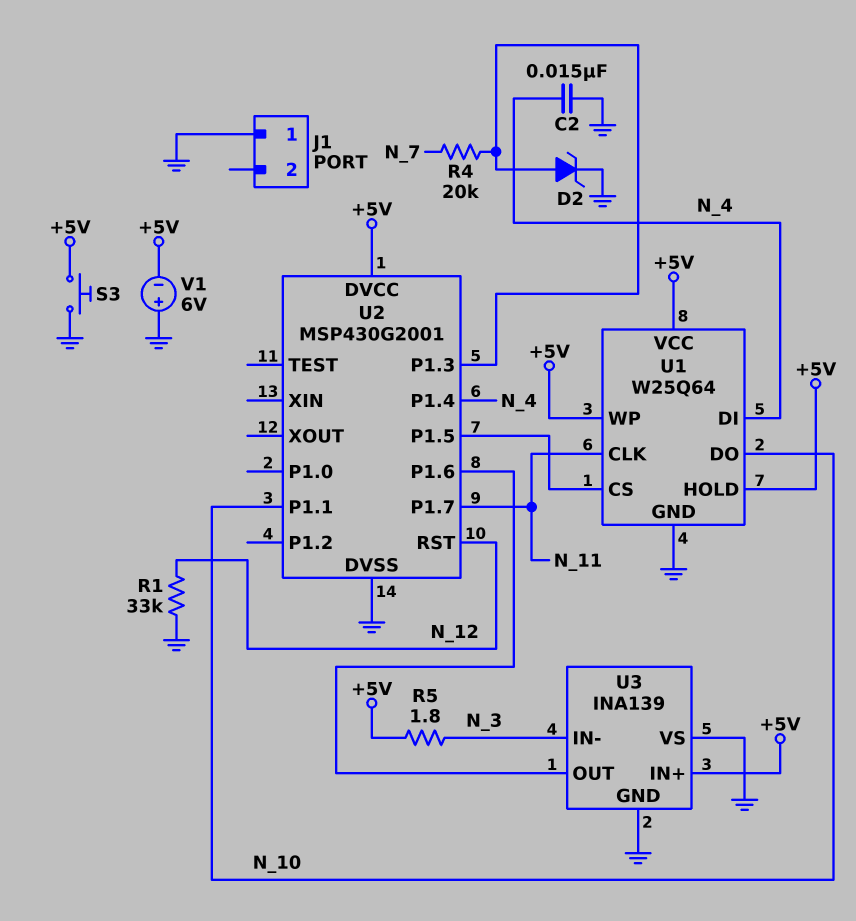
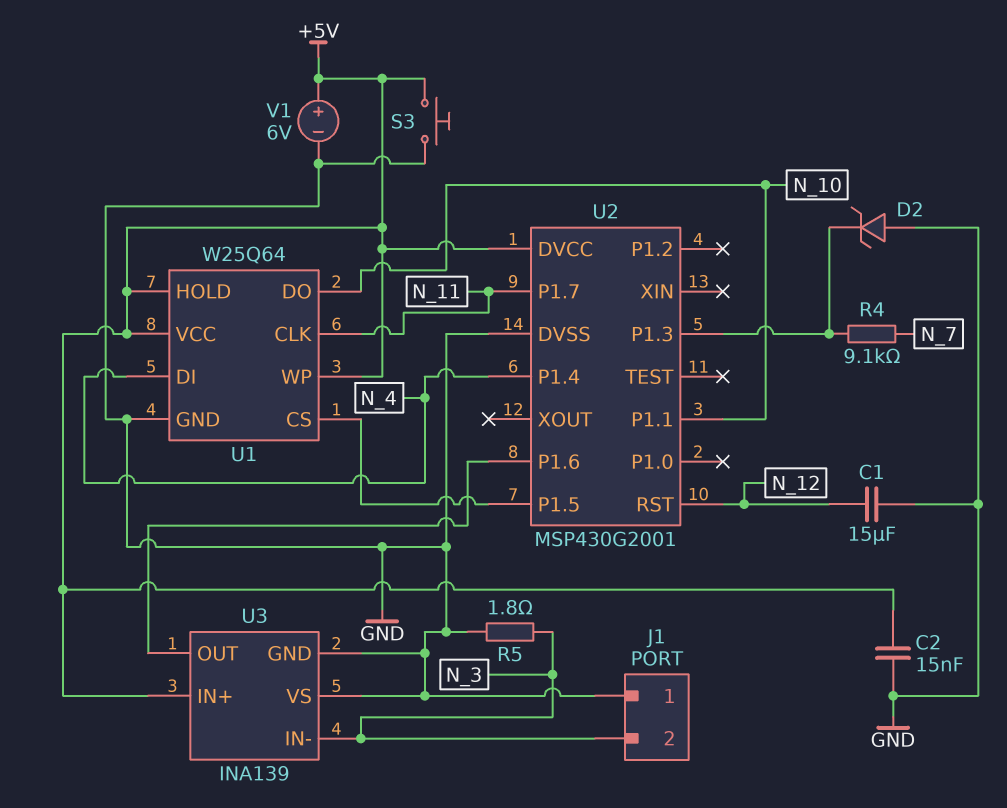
C1: none -> 15uF (GND, N_12)
C2: 15nF (GND, N_4) -> 15nF (+5V, GND)
D2: zener (A U2/P1.3, K GND) -> zener (A GND, K U2/P1.3)
J1 pin 2: none -> N_3
R1: 33k (GND, N_12) -> none
R4: 20k (N_7, U2/P1.3) -> 9.1k (N_7, U2/P1.3)
R5: 1.8 (+5V, N_3) -> 1.8 (GND, N_3)
V1: 6V (plus GND, minus +5V) -> 6V (plus +5V, minus GND)

